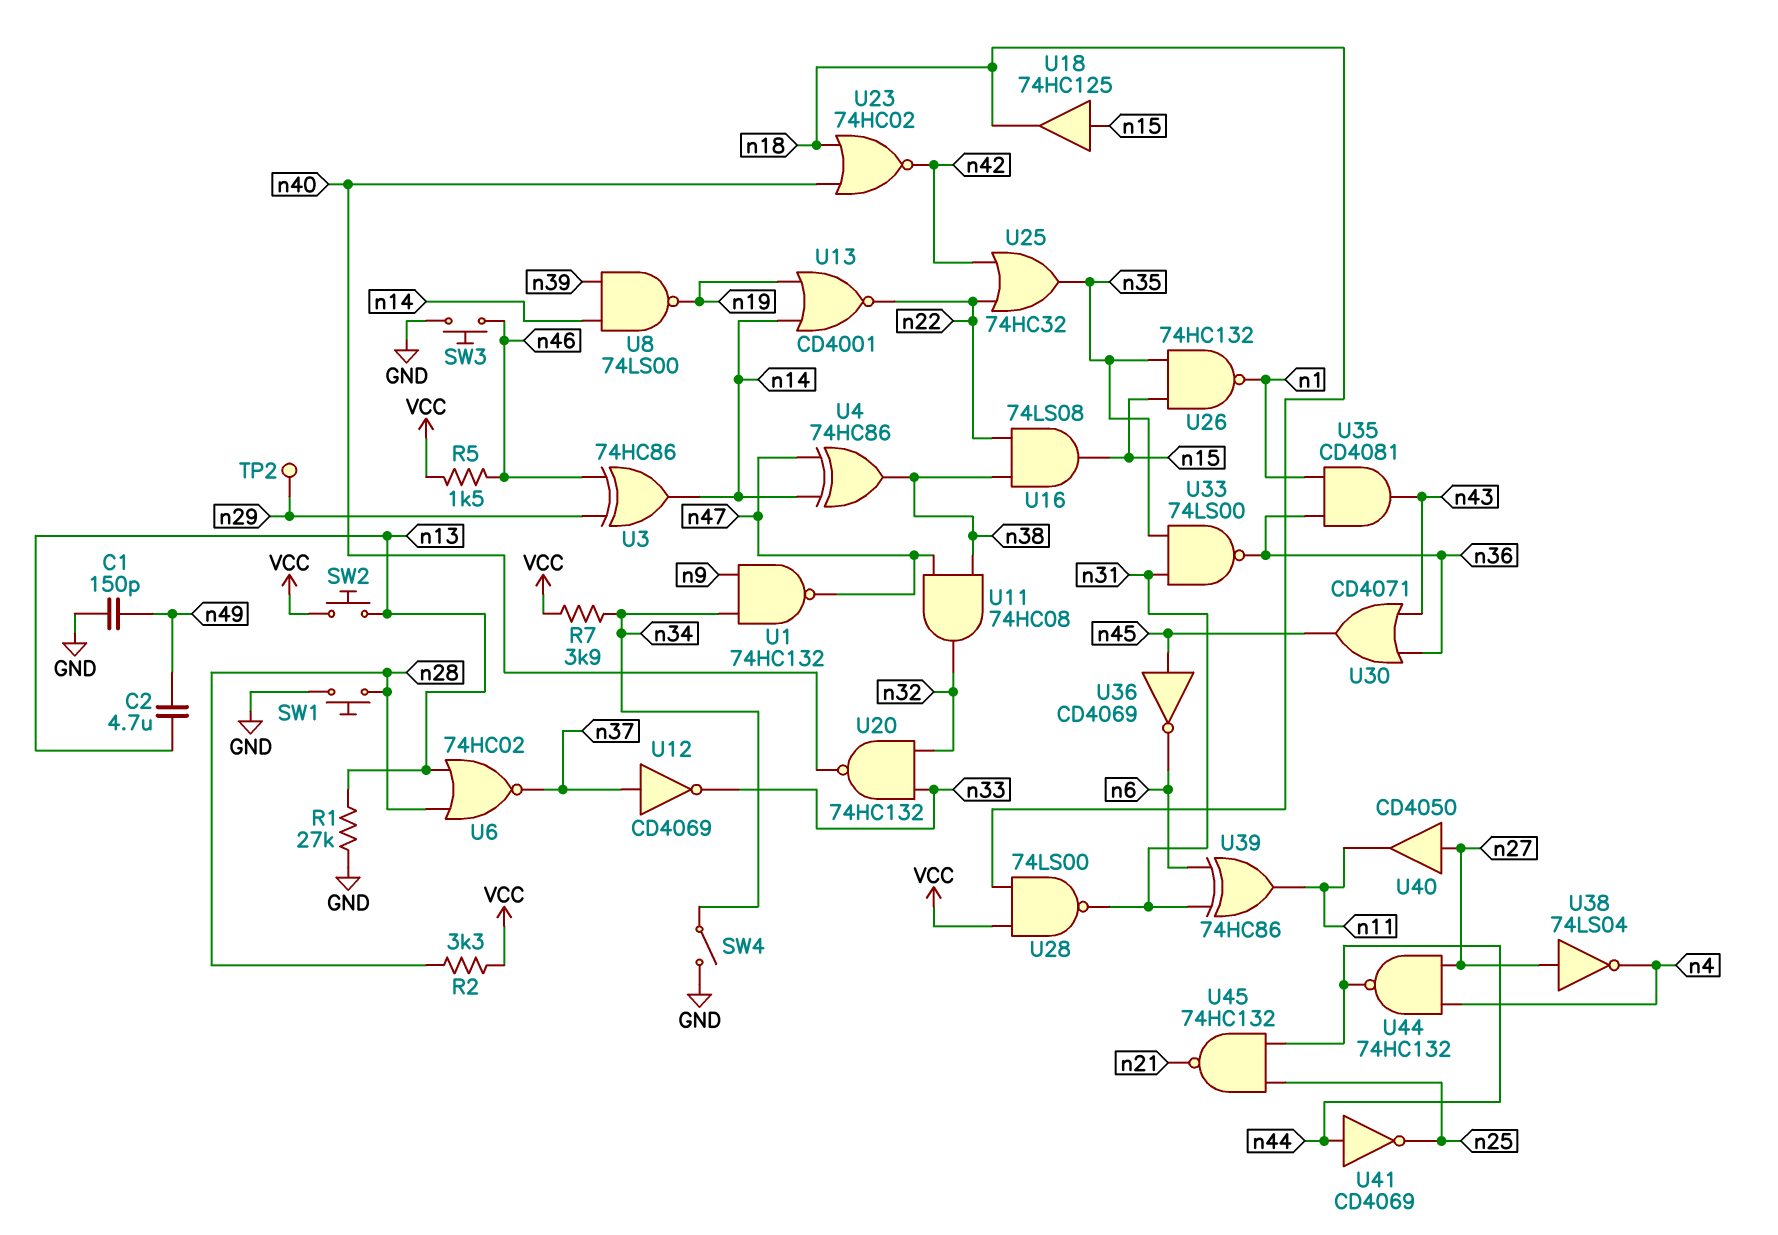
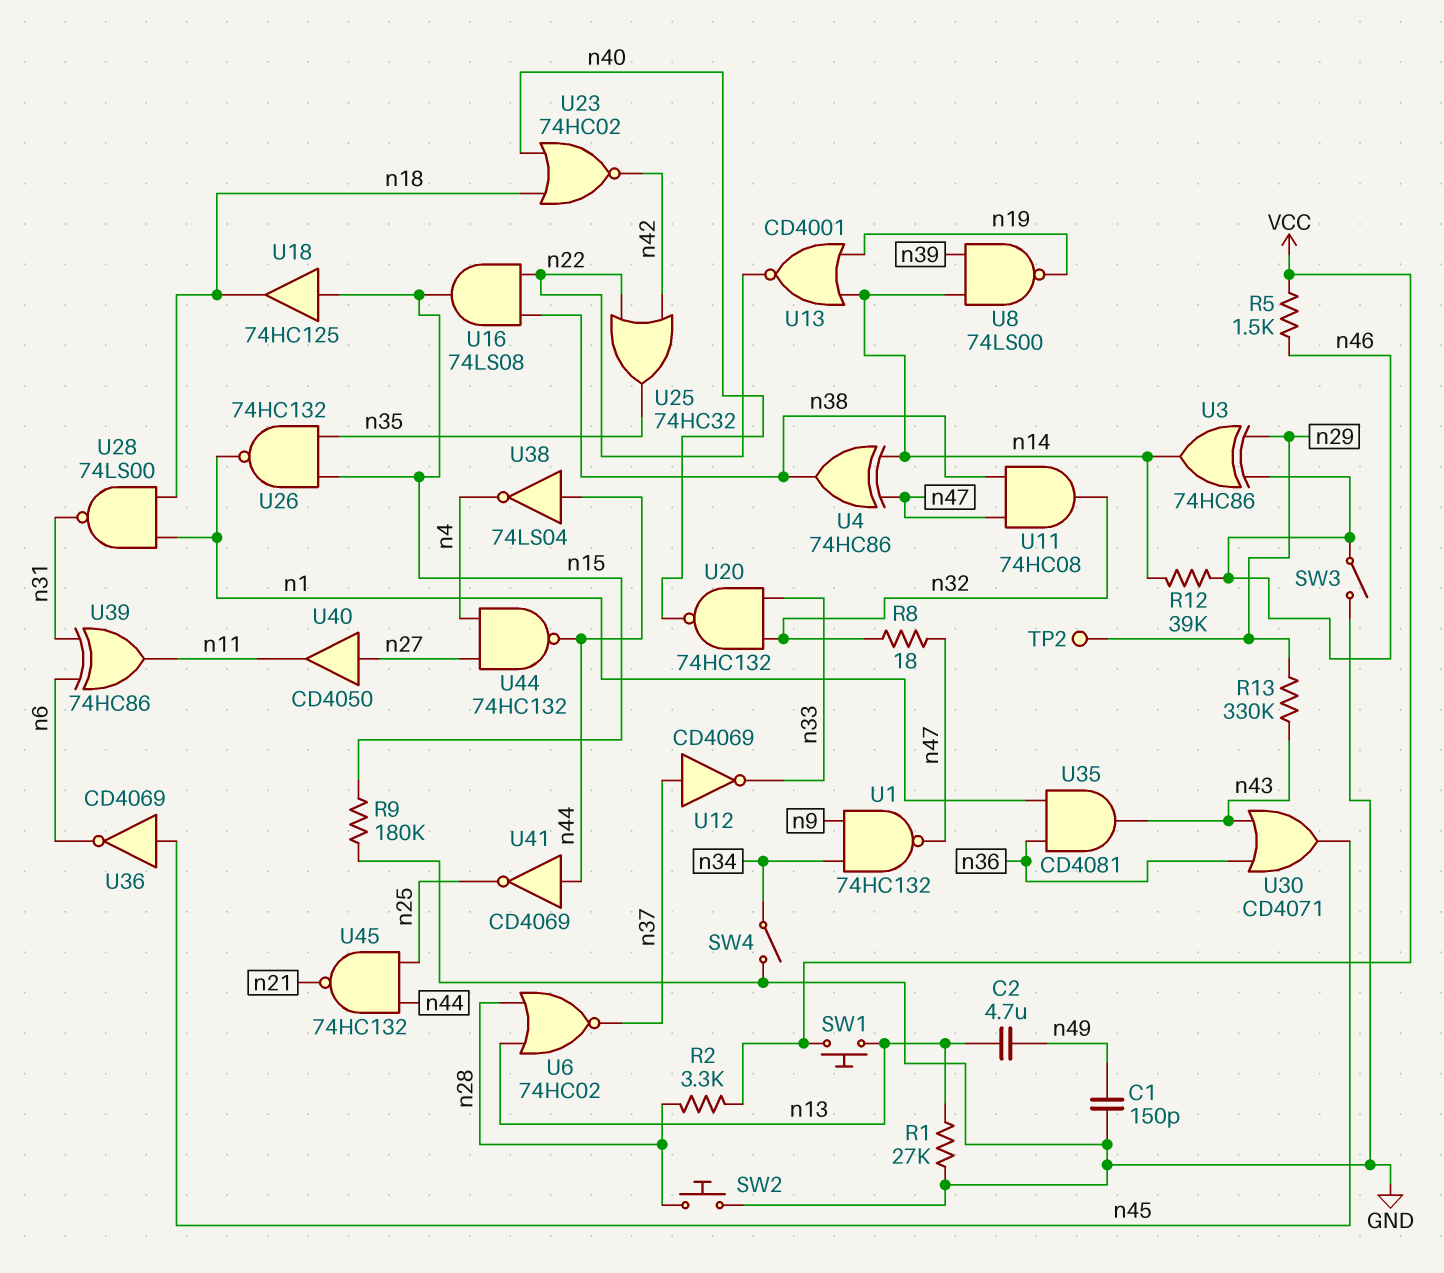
R7: 3.9k (VCC, n34) -> none
R8: none -> 18 (n32, n47)
R9: none -> 180k (GND, n15)
R12: none -> 39k (n14, n46)
R13: none -> 330k (n29, n43)
SW1: button (GND, n28) -> button (VCC, n13)
SW2: button (VCC, n13) -> button (GND, n28)
SW3: button (GND, n46) -> switch (GND, n46)
U28: NAND 74LS00 (in VCC, in n18, out n31) -> NAND 74LS00 (in n1, in n18, out n31)
U33: NAND 74LS00 (in n31, in n35, out n36) -> none
U38: NOT 74LS04 (in n27, out n4) -> NOT 74LS04 (in n44, out n4)

